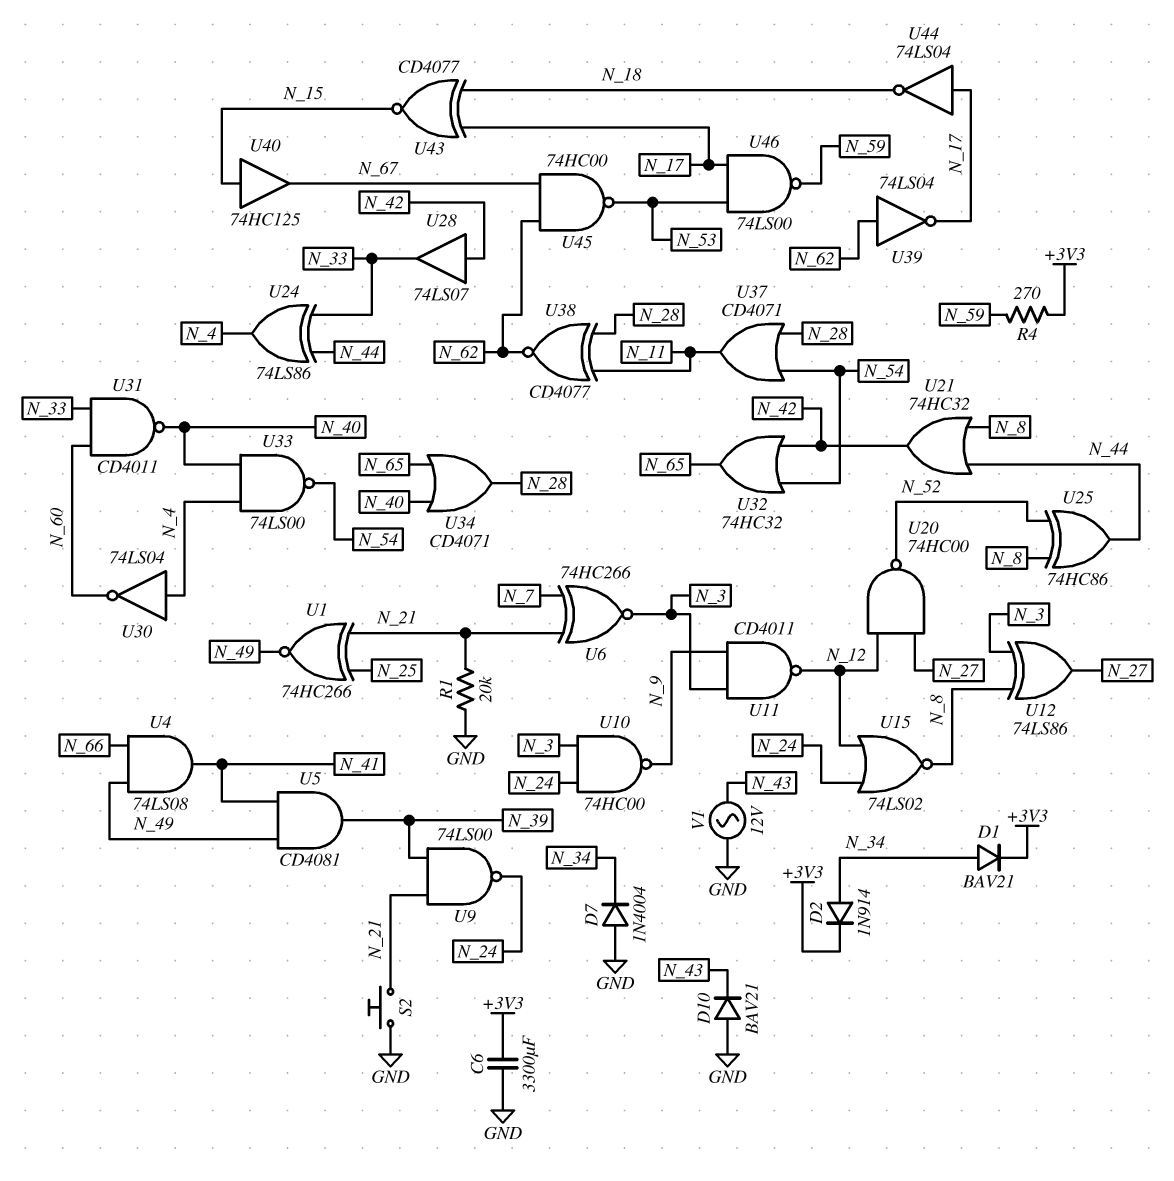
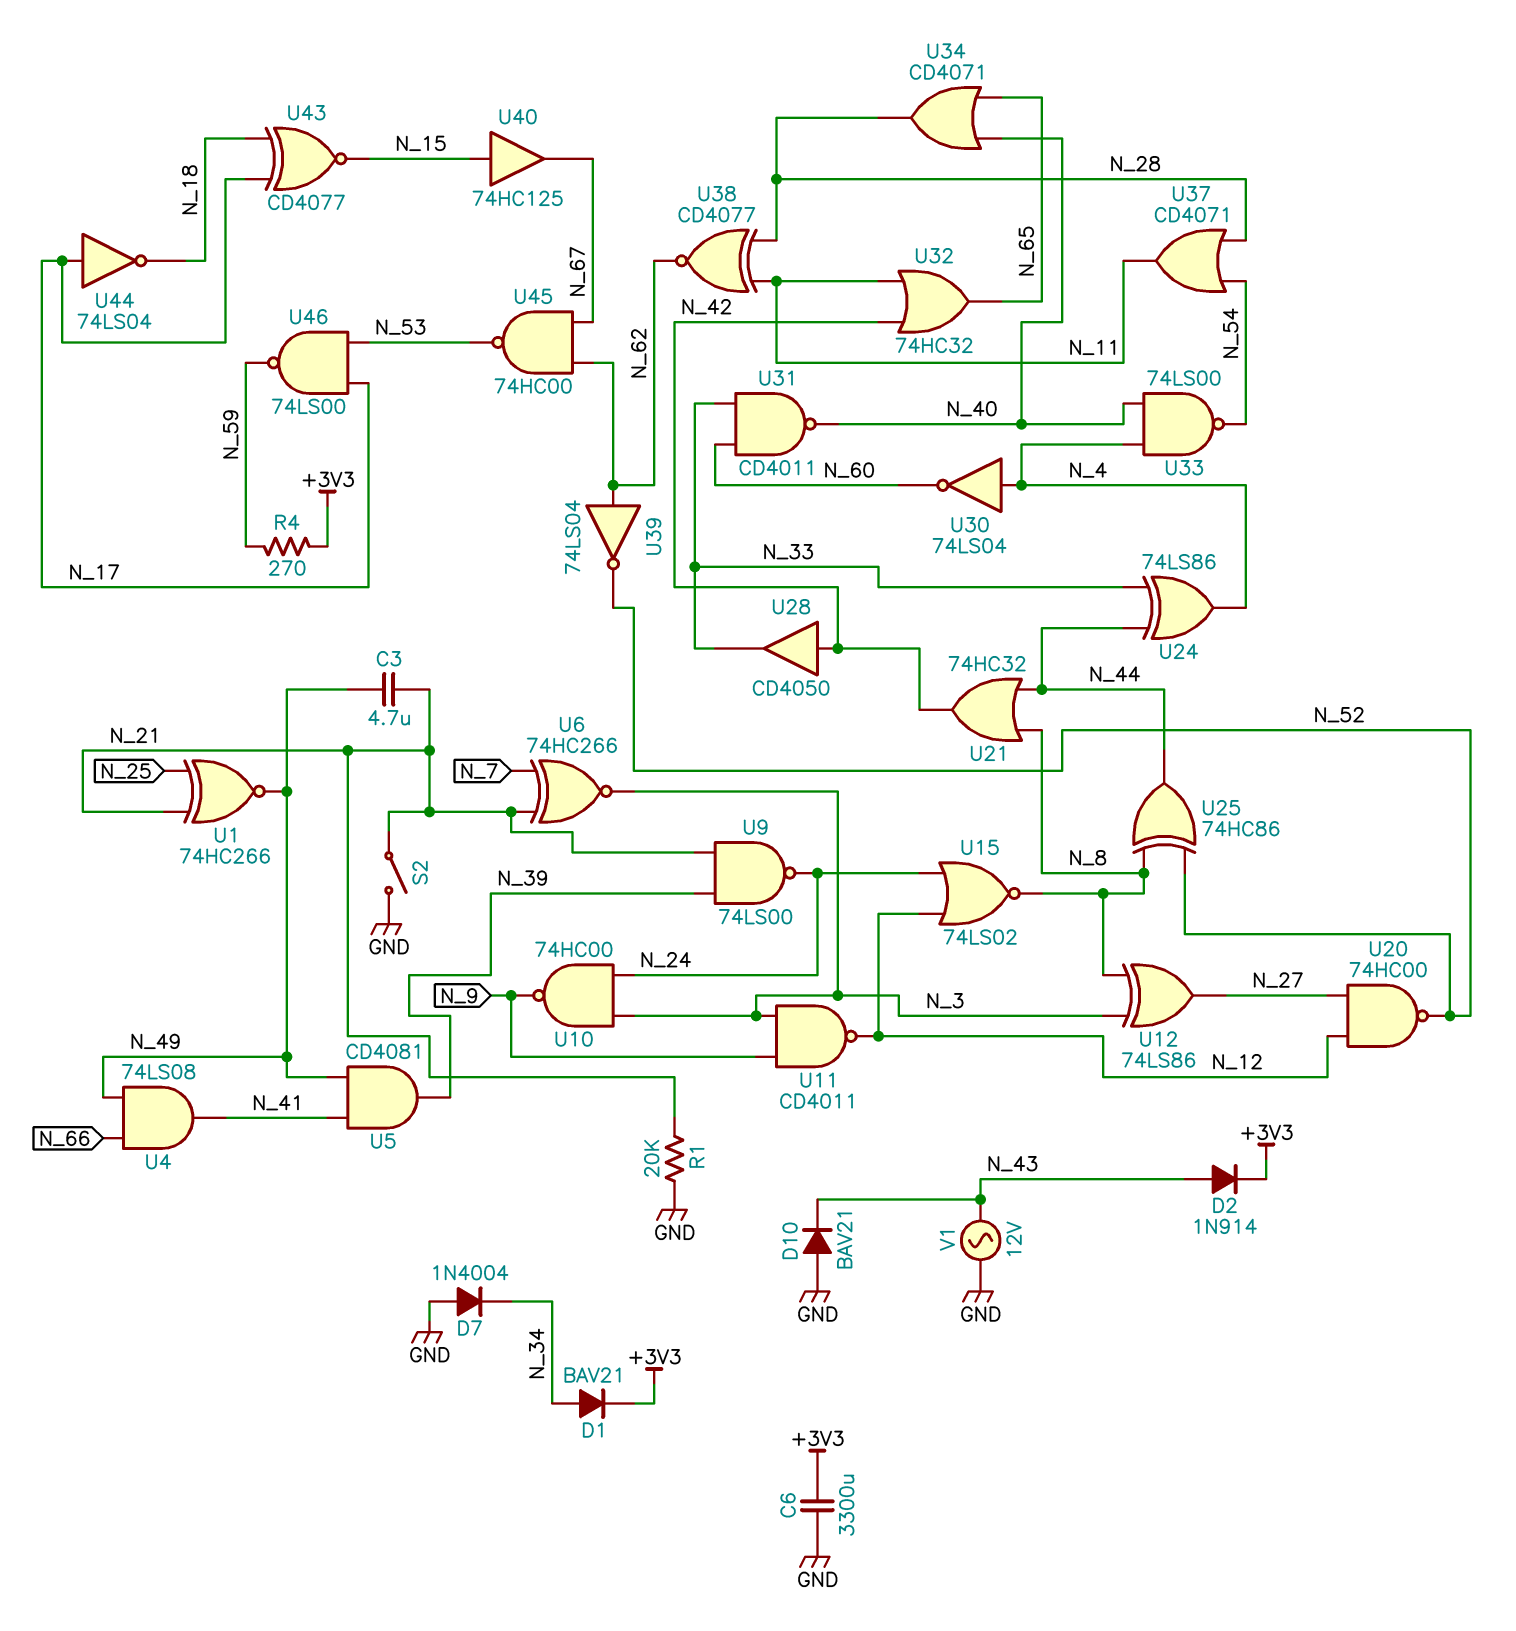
C3: none -> 4.7uF (N_21, N_49)
D2: diode 1N914 (A N_34, K +3V3) -> diode 1N914 (A N_43, K +3V3)
S2: button (GND, N_21) -> switch (GND, N_21)
U28: buffer 74LS07 (in N_42, out N_33) -> buffer CD4050 (in N_42, out N_33)
U32: OR 74HC32 (in N_42, in N_54, out N_65) -> OR 74HC32 (in N_11, in N_42, out N_65)
U39: NOT 74LS04 (in N_62, out N_17) -> NOT 74LS04 (in N_62, out N_52)

